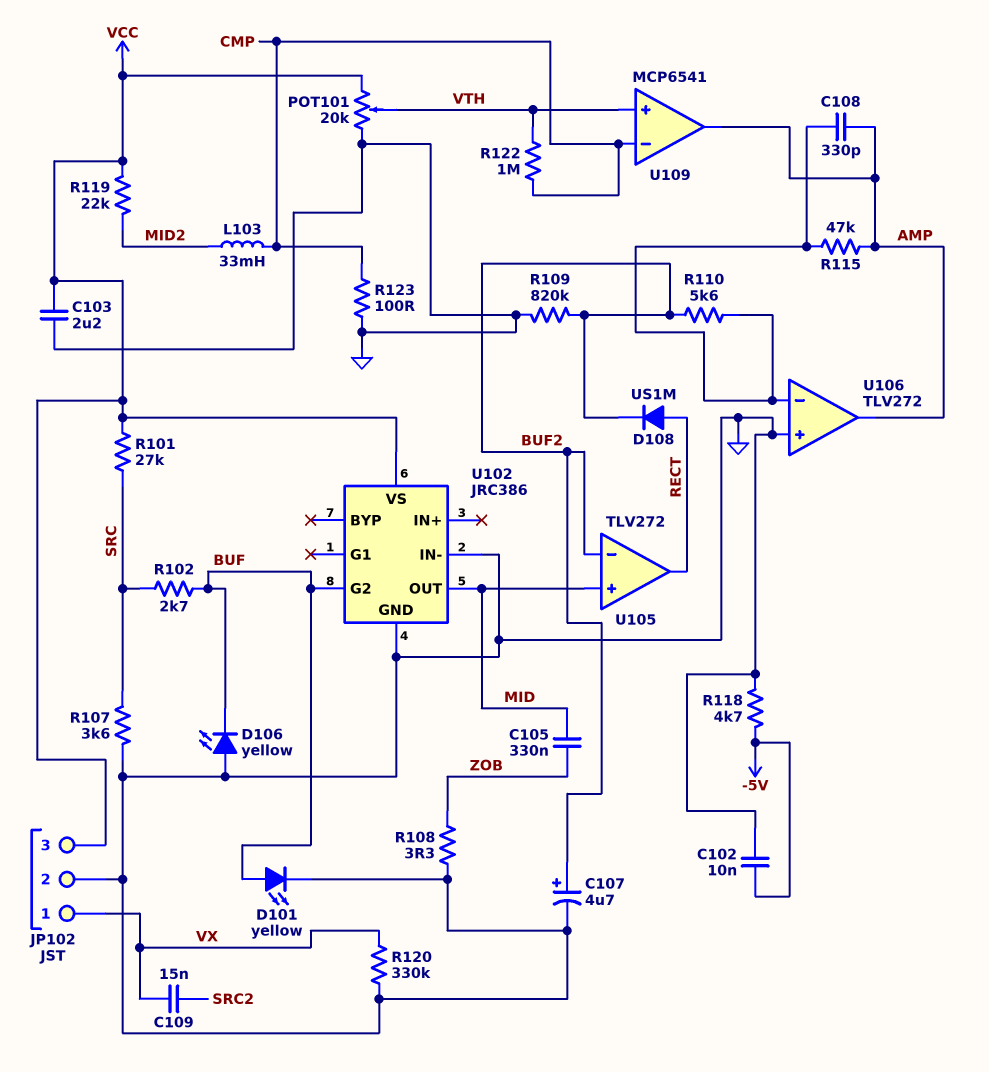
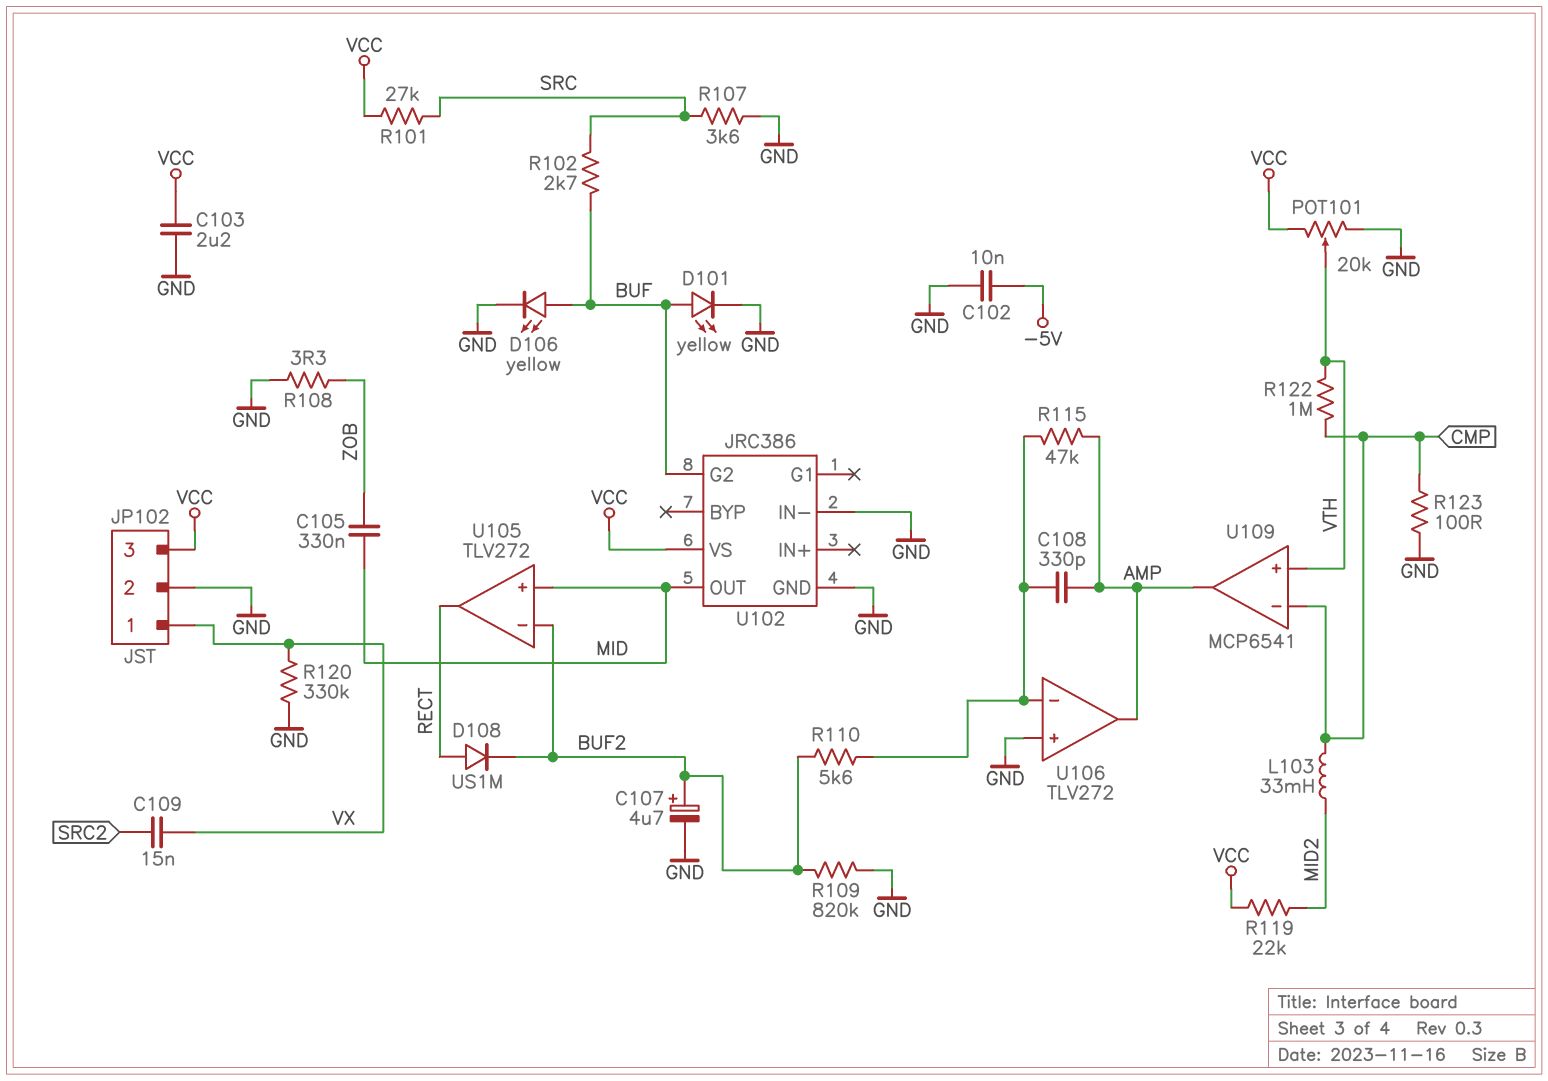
D106: LED yellow (A GND, K BUF) -> LED yellow (A BUF, K GND)
R118: 4.7k (-5V, GND) -> none

